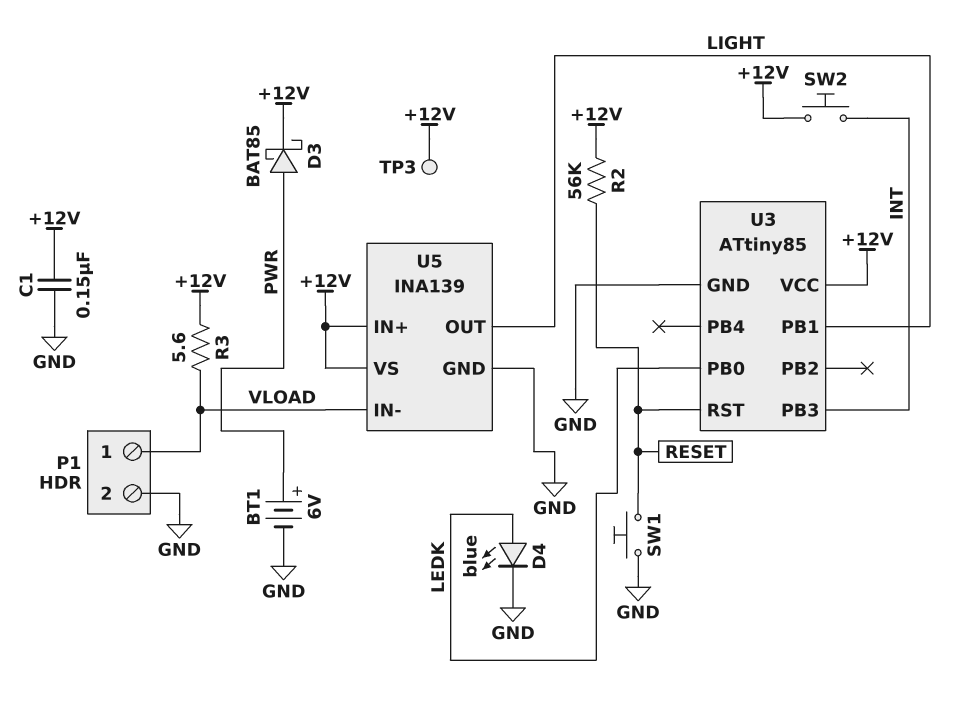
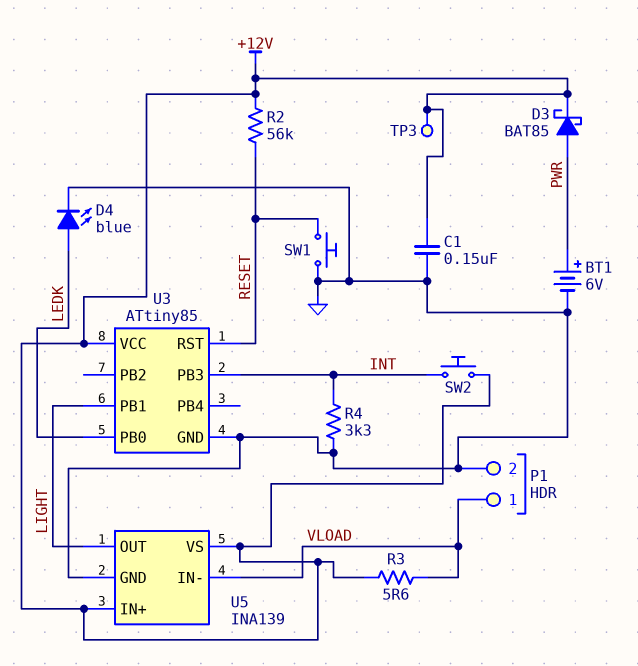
R4: none -> 3.3k (GND, INT)

